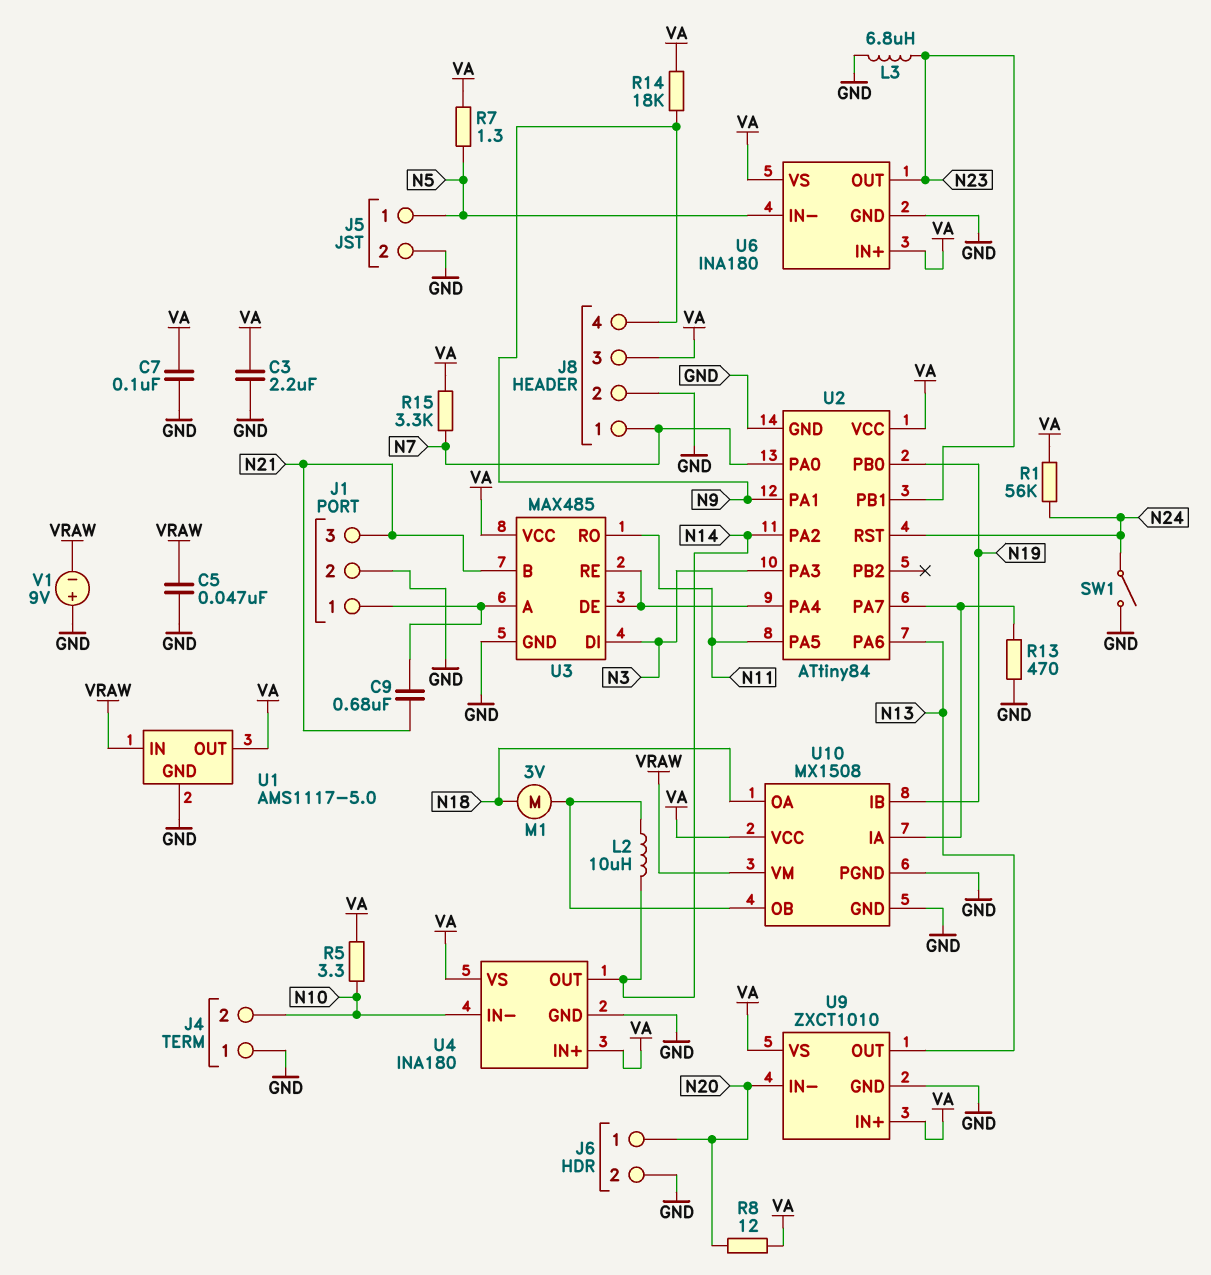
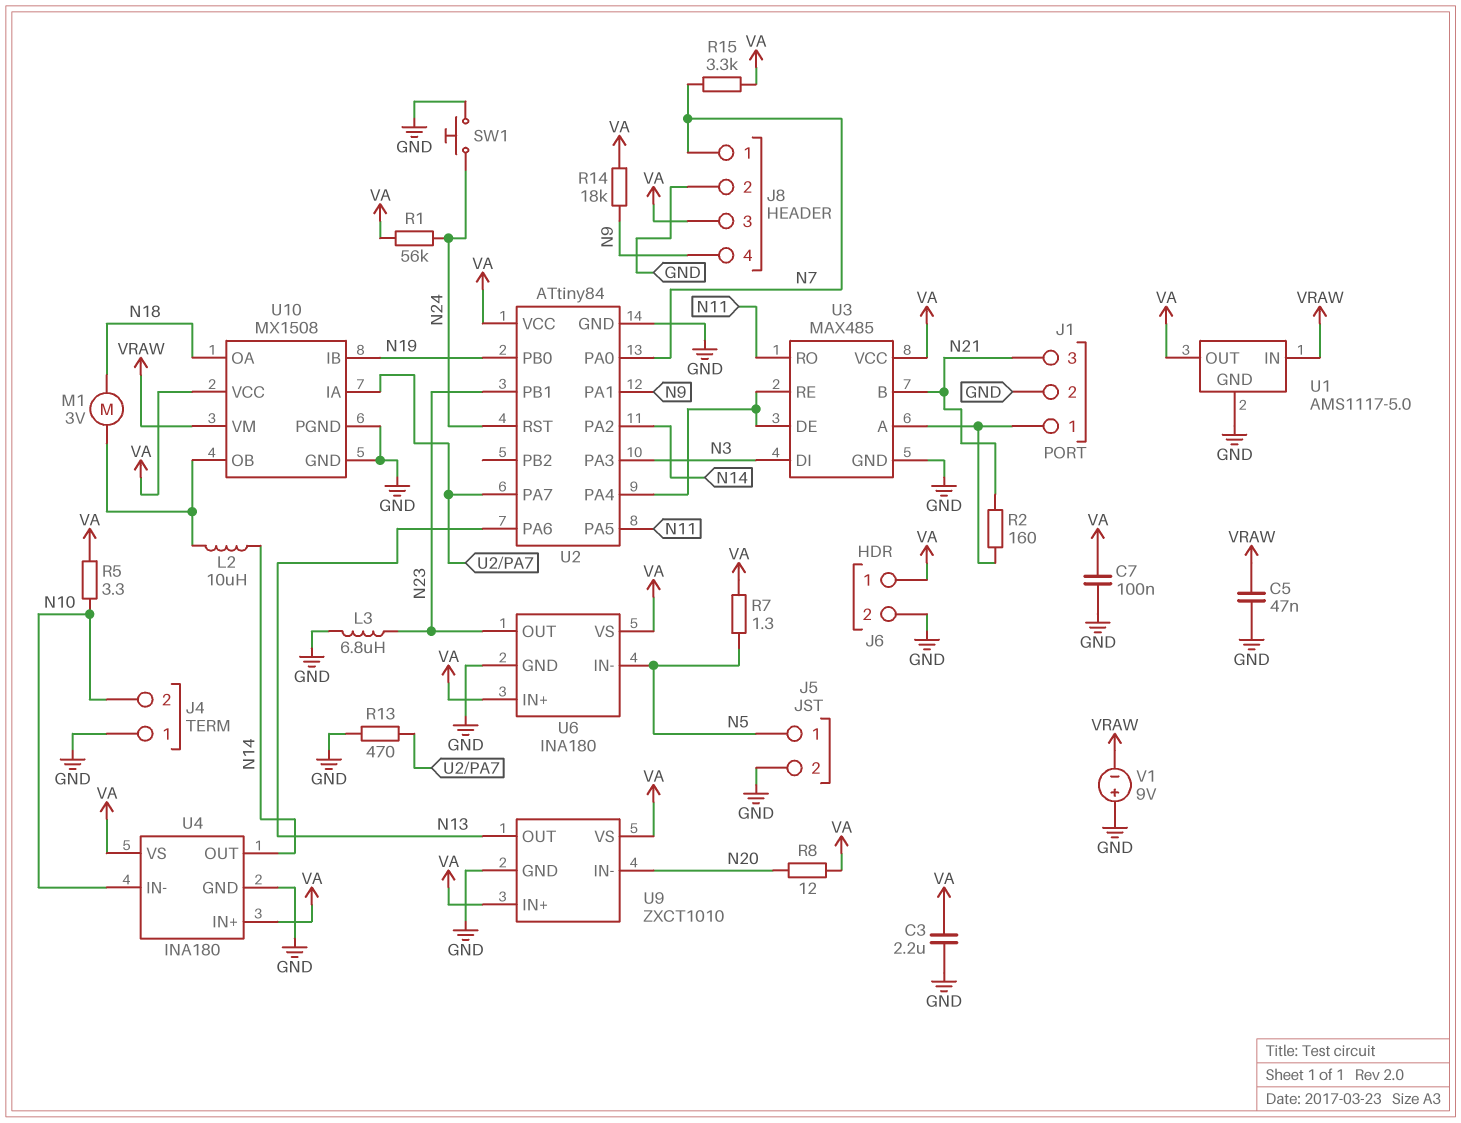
C9: 680nF (J1/1, N21) -> none
J6 pin 1: N20 -> VA
R2: none -> 160 (J1/1, N21)
SW1: switch (GND, N24) -> button (GND, N24)

